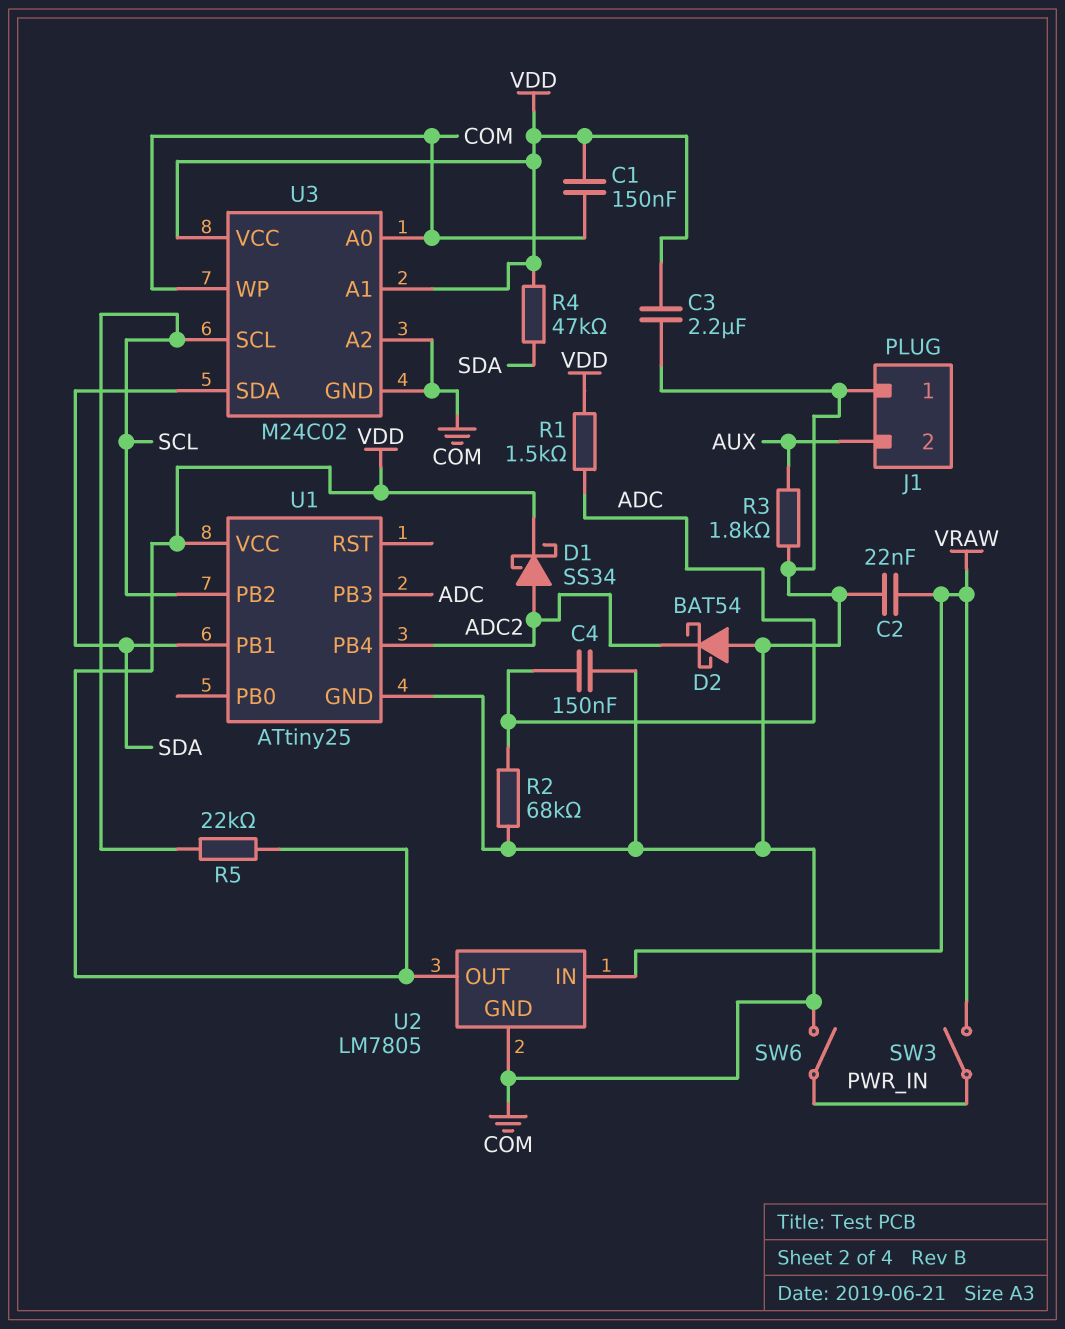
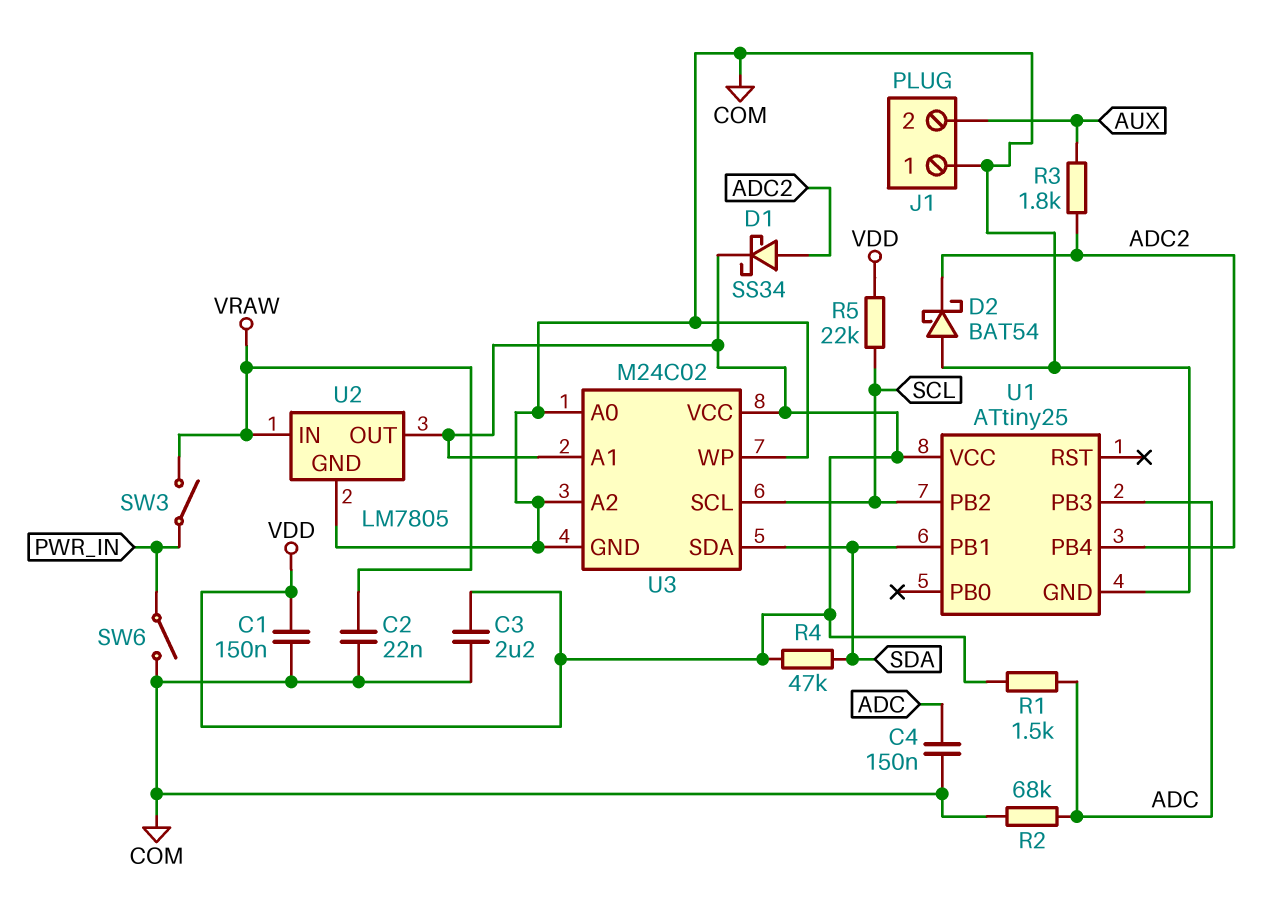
R3: 1.8k (AUX, COM) -> 1.8k (ADC2, AUX)

